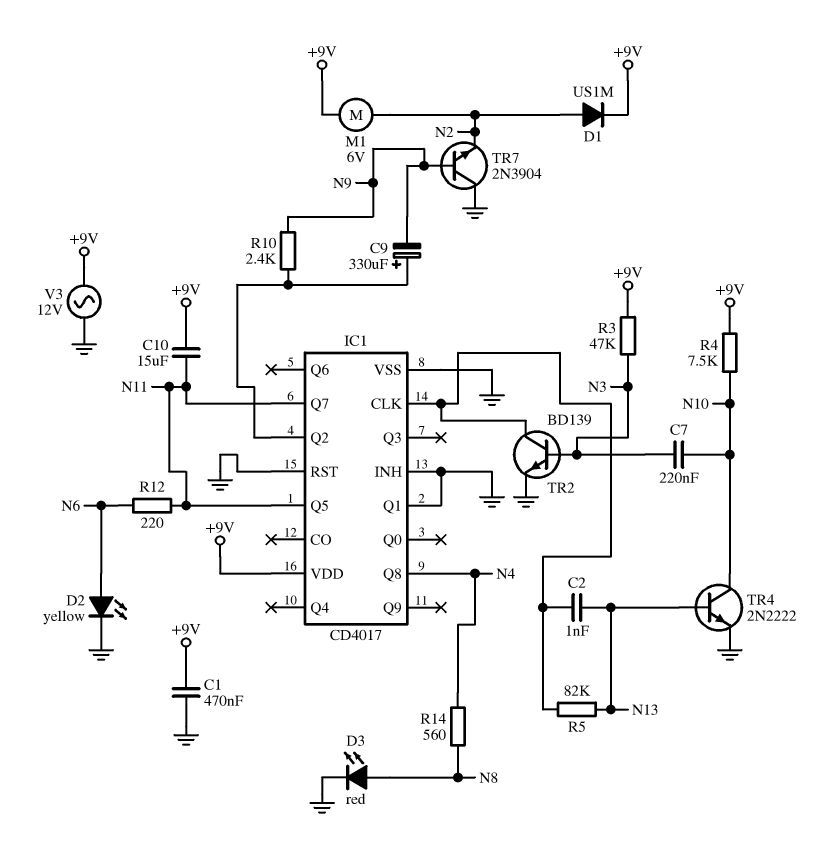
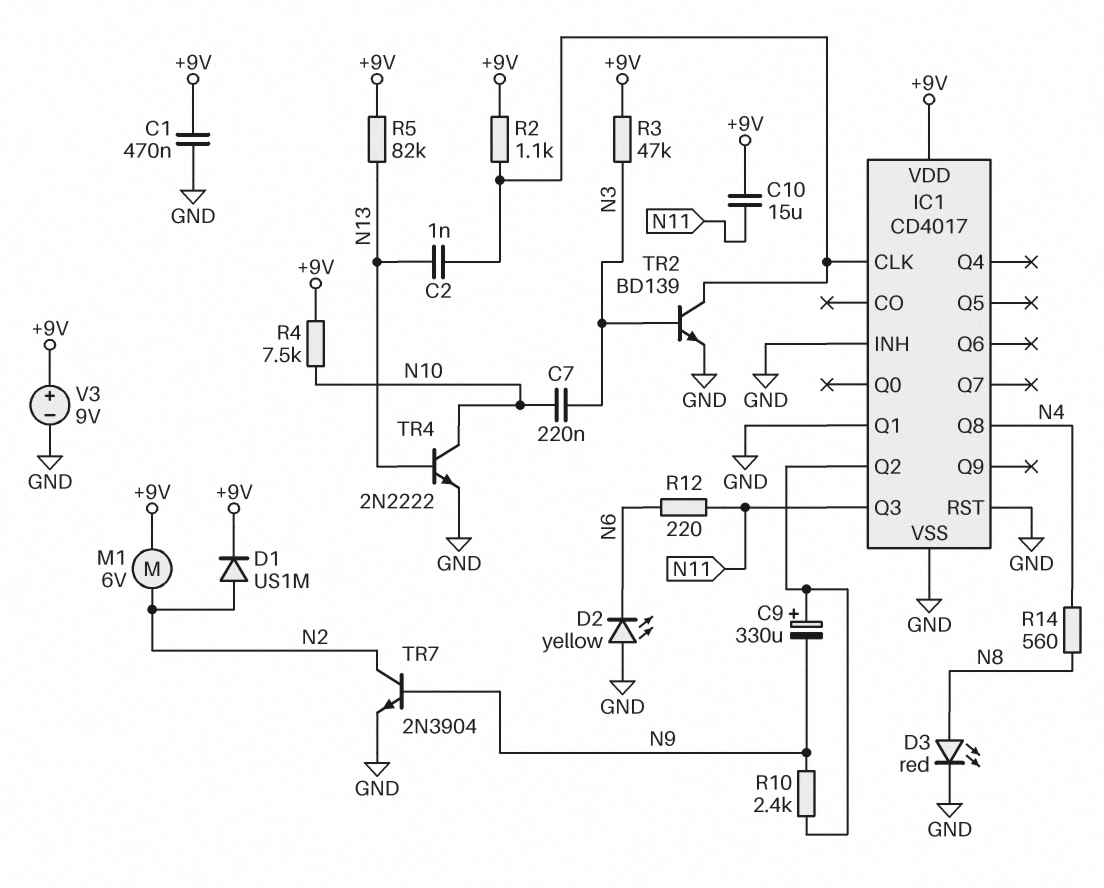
D2: LED yellow (A N6, K GND) -> LED yellow (A GND, K N6)
IC1 pin Q3: none -> N11
IC1 pin Q5: N11 -> none
IC1 pin Q7: N11 -> none
R2: none -> 1.1k (+9V, IC1/CLK)
R5: 82k (IC1/CLK, N13) -> 82k (+9V, N13)
TR7: NPN 2N3904 (B N9, C GND, E N2) -> NPN 2N3904 (B N9, C N2, E GND)
V3: AC 12V (+9V, GND) -> 9V (plus +9V, minus GND)

